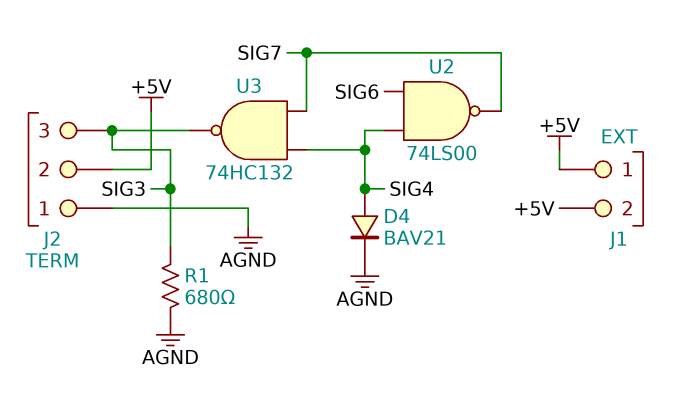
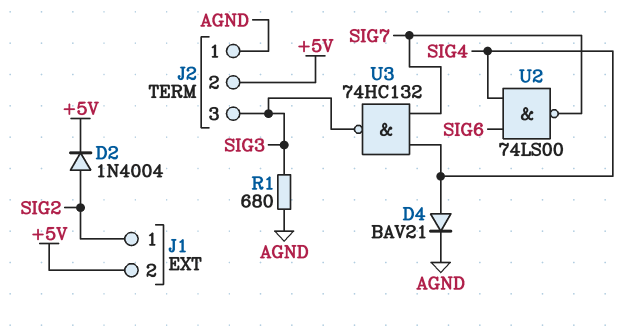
D2: none -> diode 1N4004 (A SIG2, K +5V)
J1 pin 1: +5V -> SIG2

